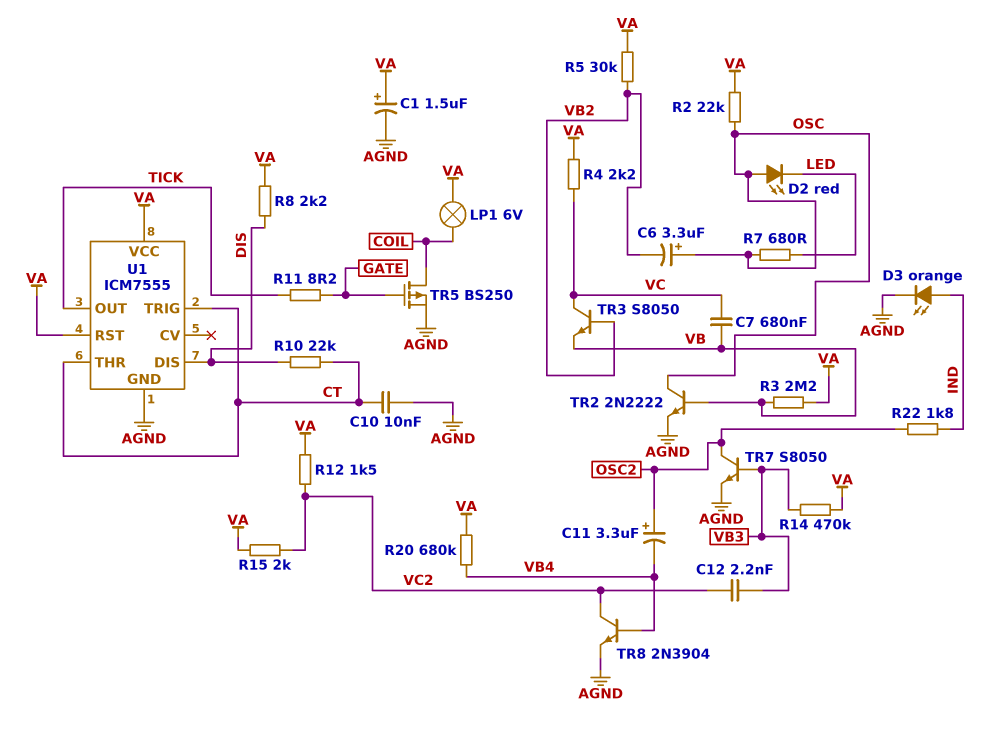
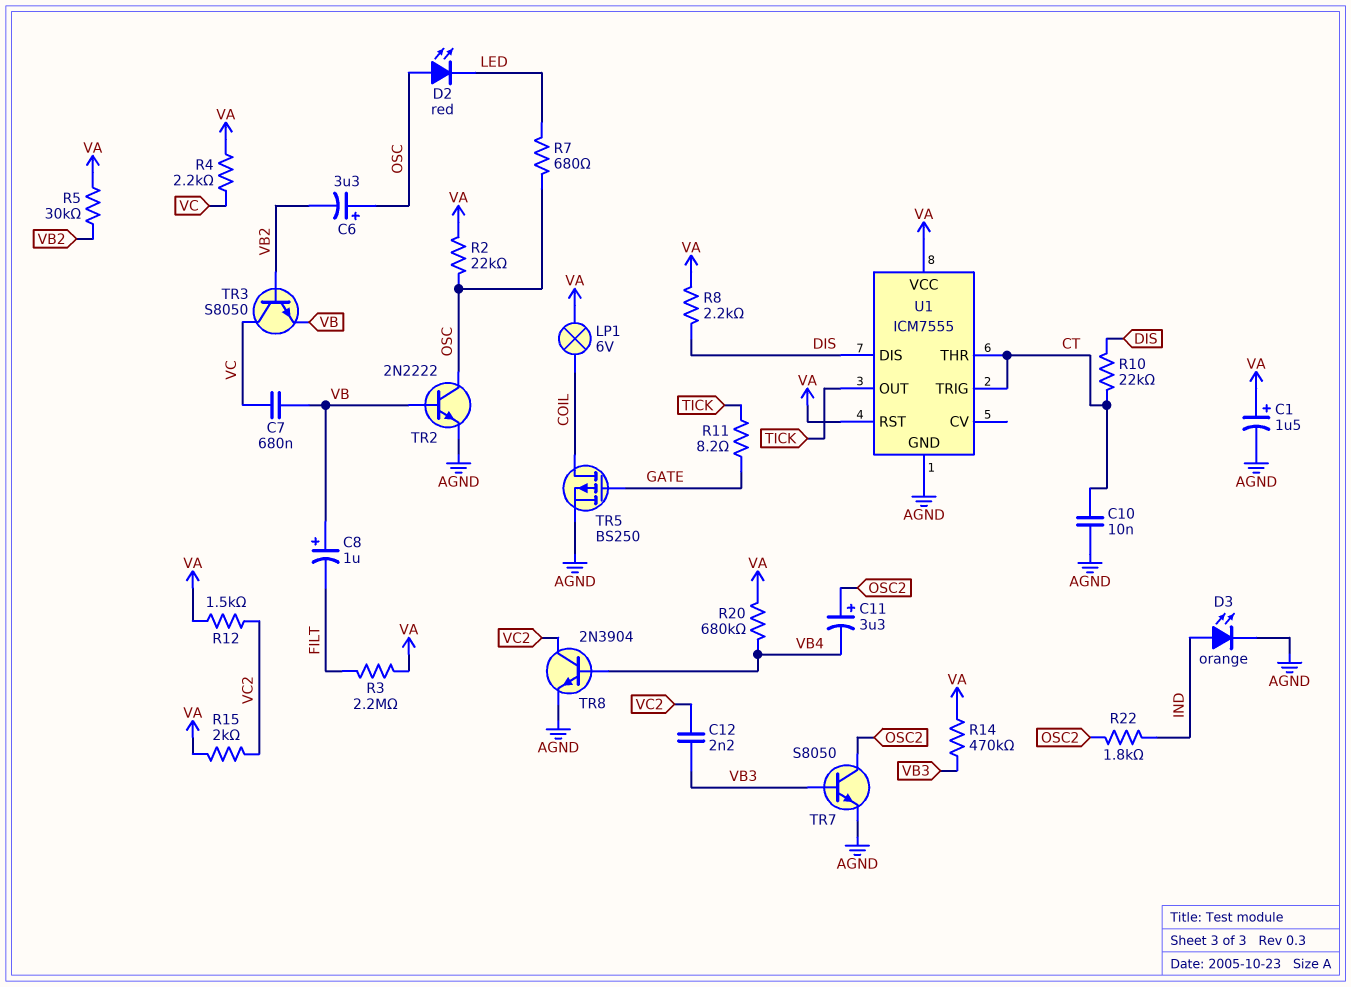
C8: none -> 1uF (plus VB, minus FILT)
R3: 2.2M (VA, VB) -> 2.2M (FILT, VA)

